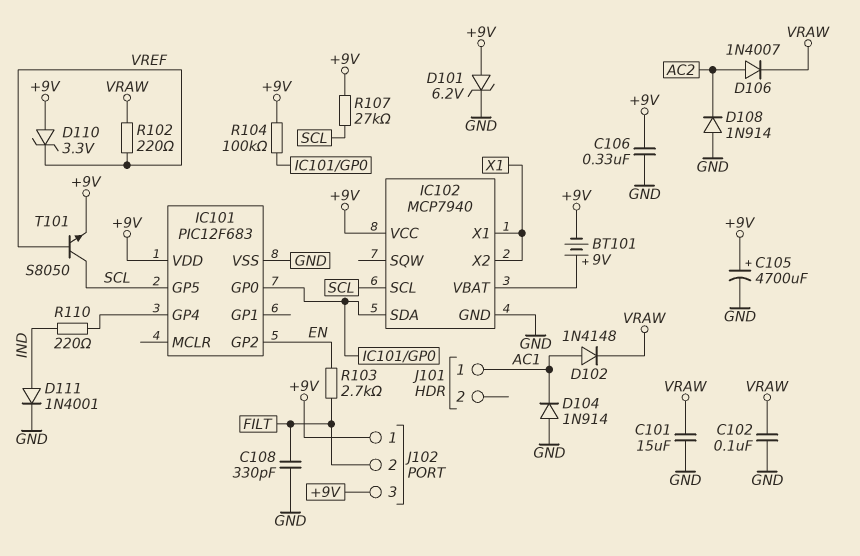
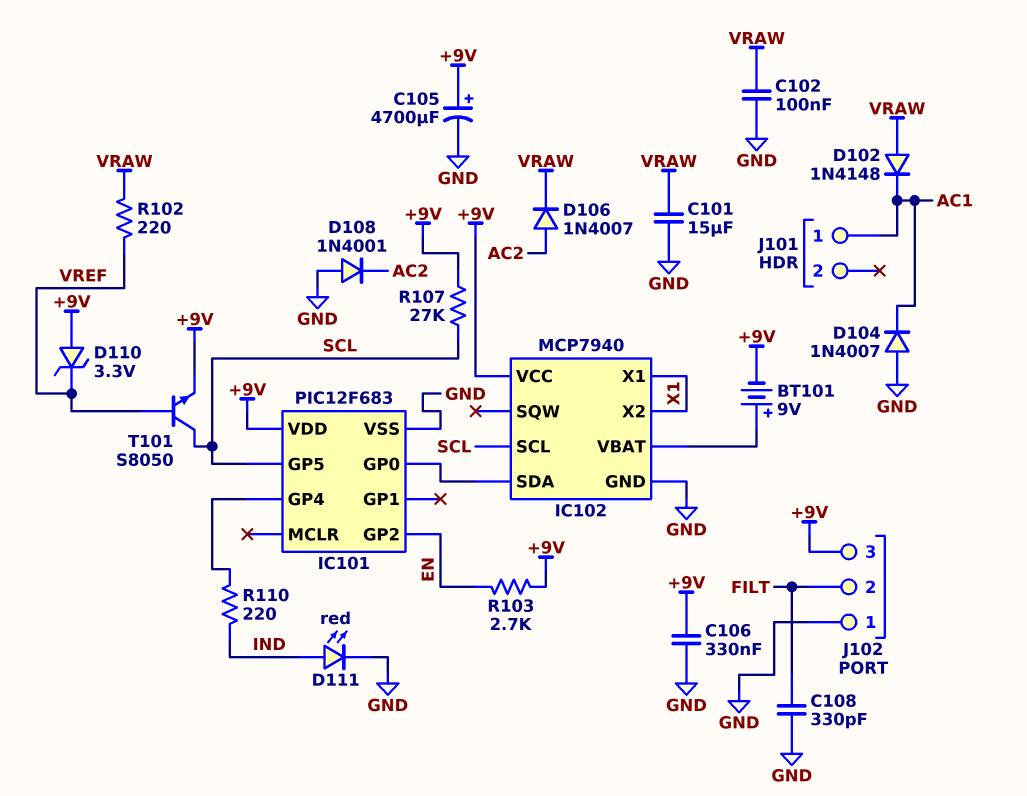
D101: zener 6.2V (A +9V, K GND) -> none
D102: diode 1N4148 (A AC1, K VRAW) -> diode 1N4148 (A VRAW, K AC1)
D104: diode 1N914 (A GND, K AC1) -> diode 1N4007 (A GND, K AC1)
D108: diode 1N914 (A GND, K AC2) -> diode 1N4001 (A GND, K AC2)
D111: diode 1N4001 (A IND, K GND) -> LED red (A IND, K GND)
J102 pin 1: +9V -> GND
R103: 2.7k (EN, FILT) -> 2.7k (+9V, EN)
R104: 100k (+9V, IC101/GP0) -> none

